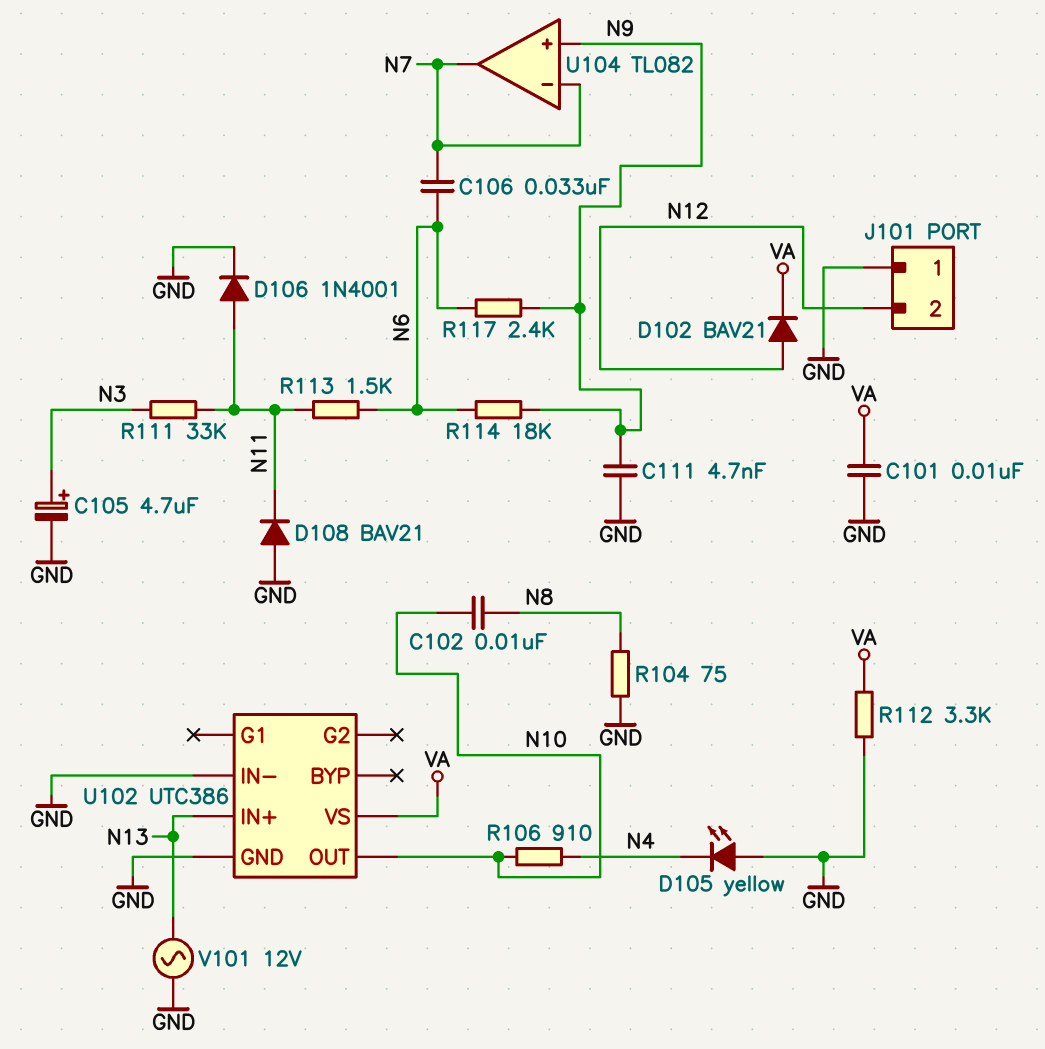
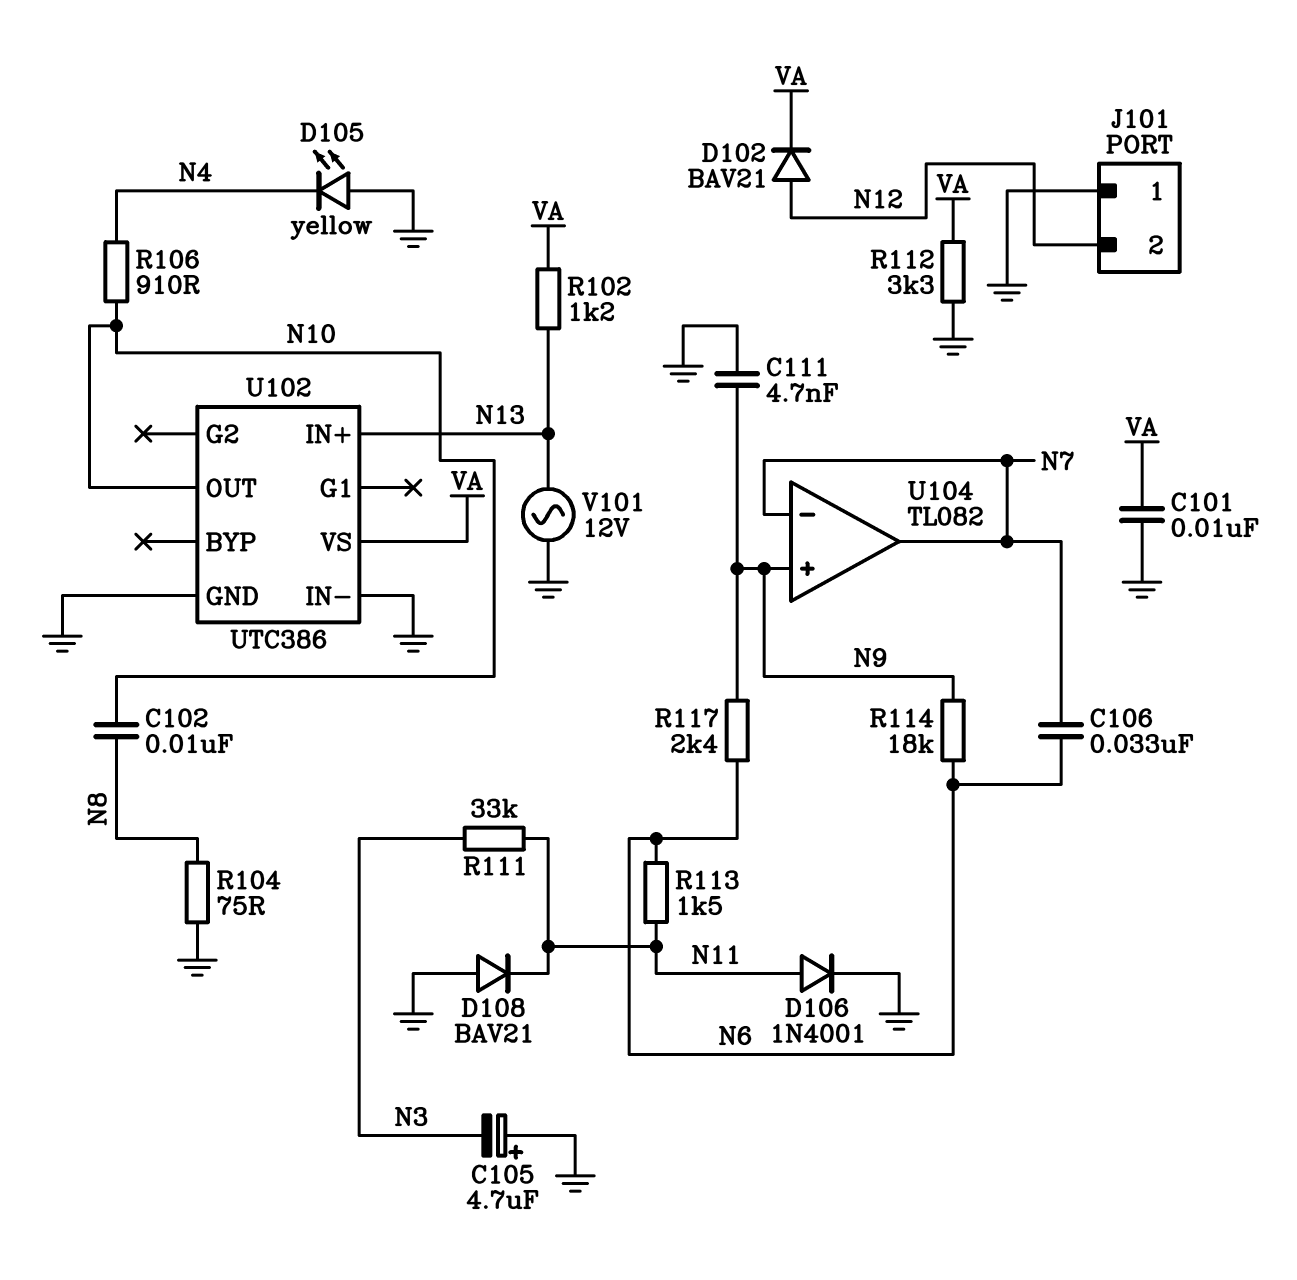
C105: 4.7uF (plus N3, minus GND) -> 4.7uF (plus GND, minus N3)
R102: none -> 1.2k (N13, VA)

